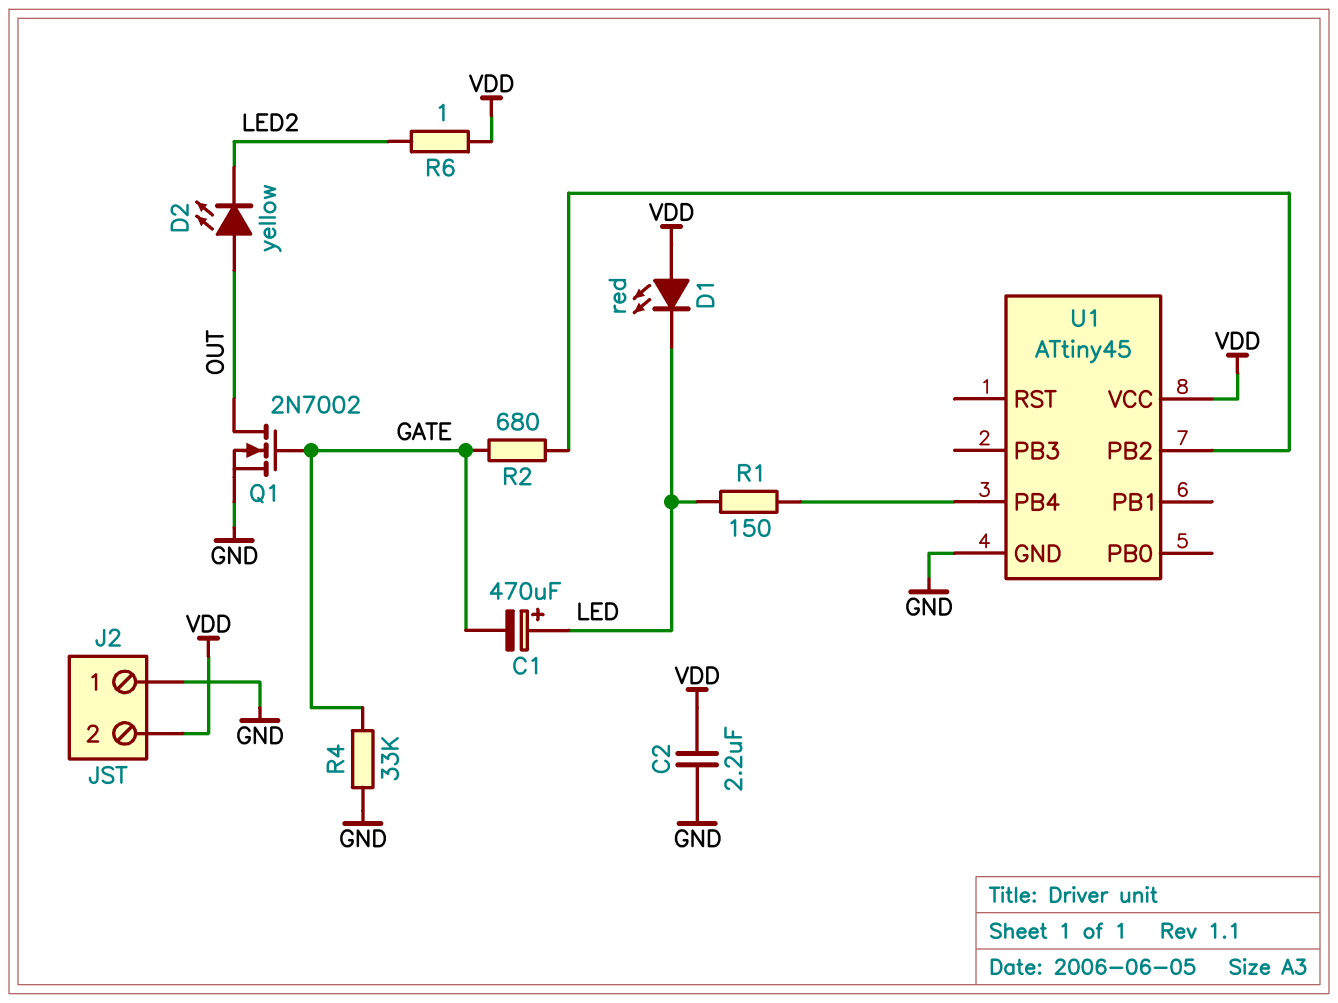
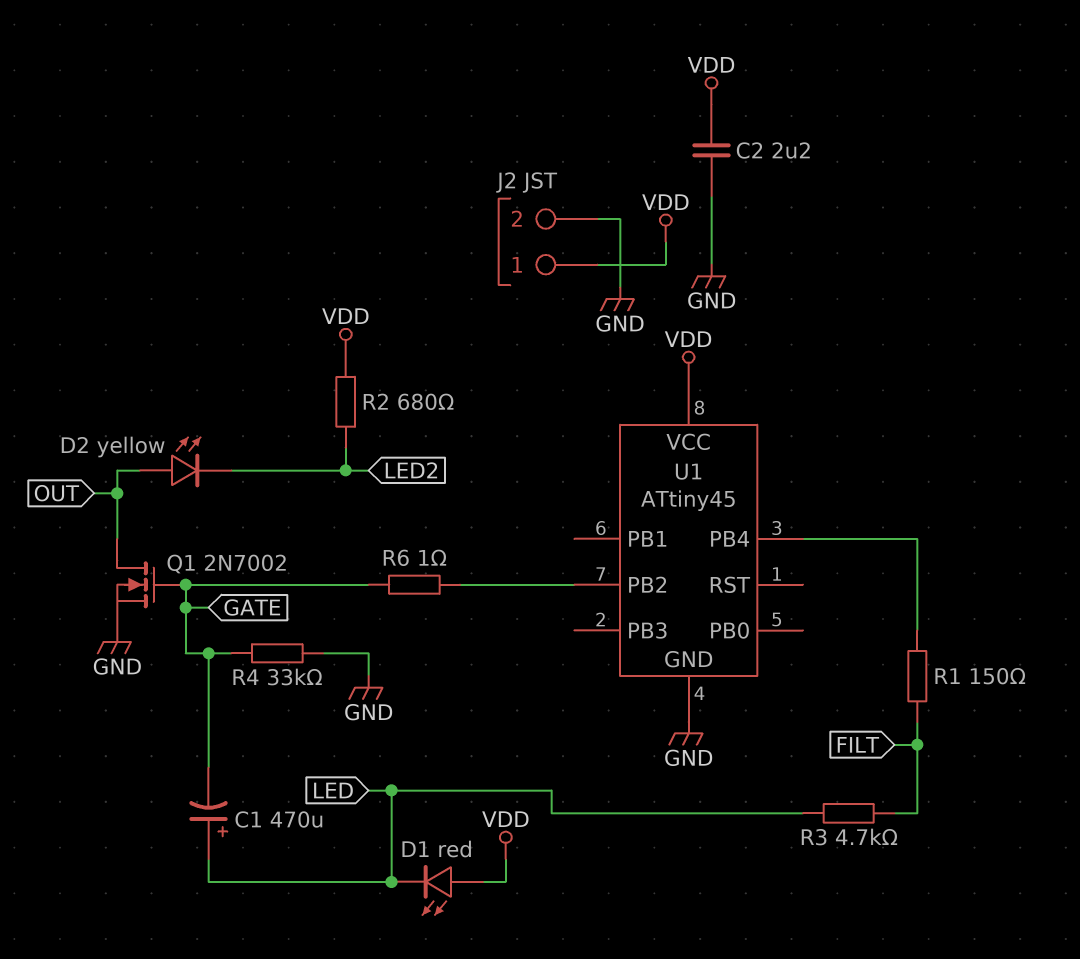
J2 pin 1: GND -> VDD
J2 pin 2: VDD -> GND
R1: 150 (LED, U1/PB4) -> 150 (FILT, U1/PB4)
R2: 680 (GATE, U1/PB2) -> 680 (LED2, VDD)
R3: none -> 4.7k (FILT, LED)
R6: 1 (LED2, VDD) -> 1 (GATE, U1/PB2)

